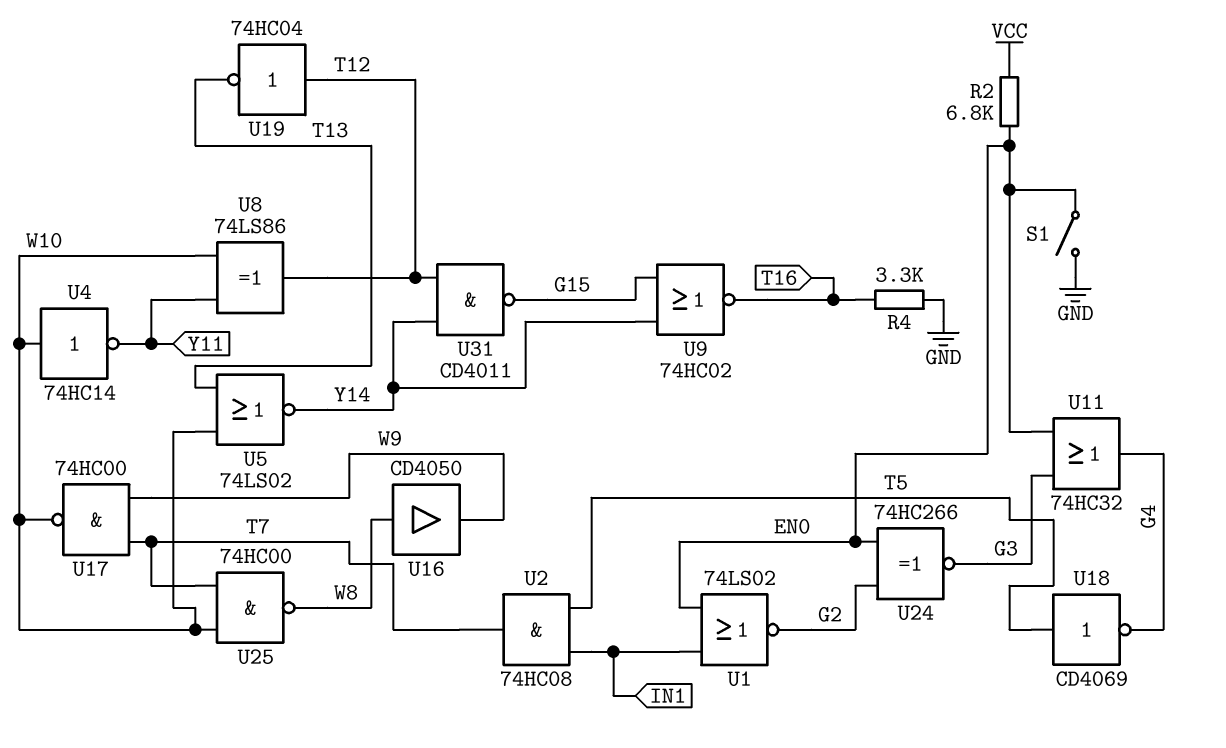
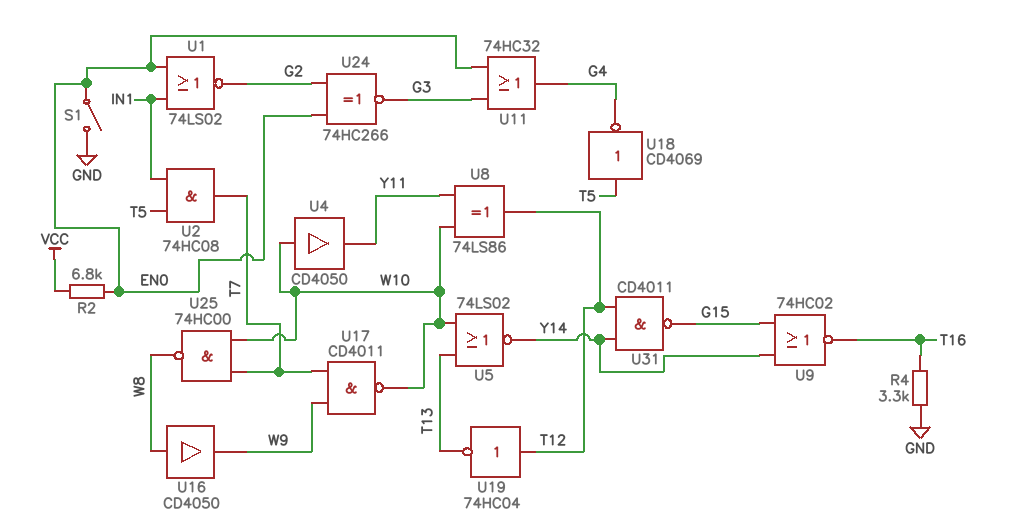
U4: NOT 74HC14 (in W10, out Y11) -> buffer CD4050 (in W10, out Y11)
U17: NAND 74HC00 (in T7, in W9, out W10) -> NAND CD4011 (in T7, in W9, out W10)

